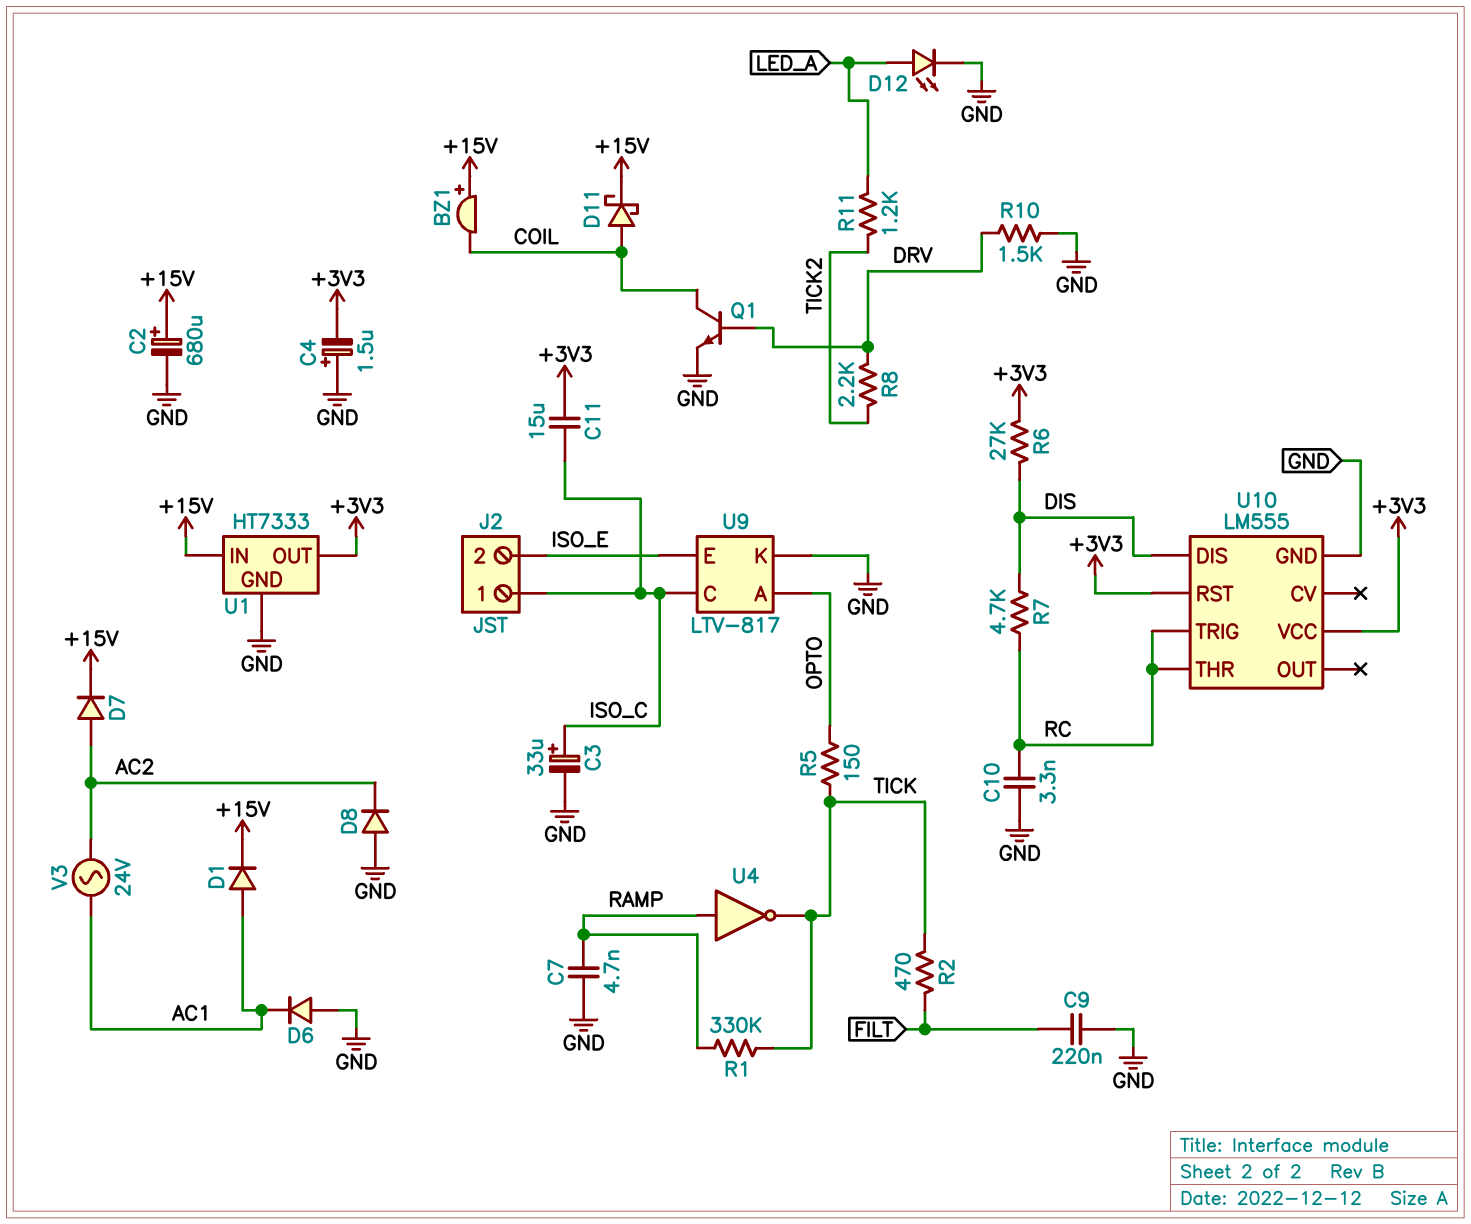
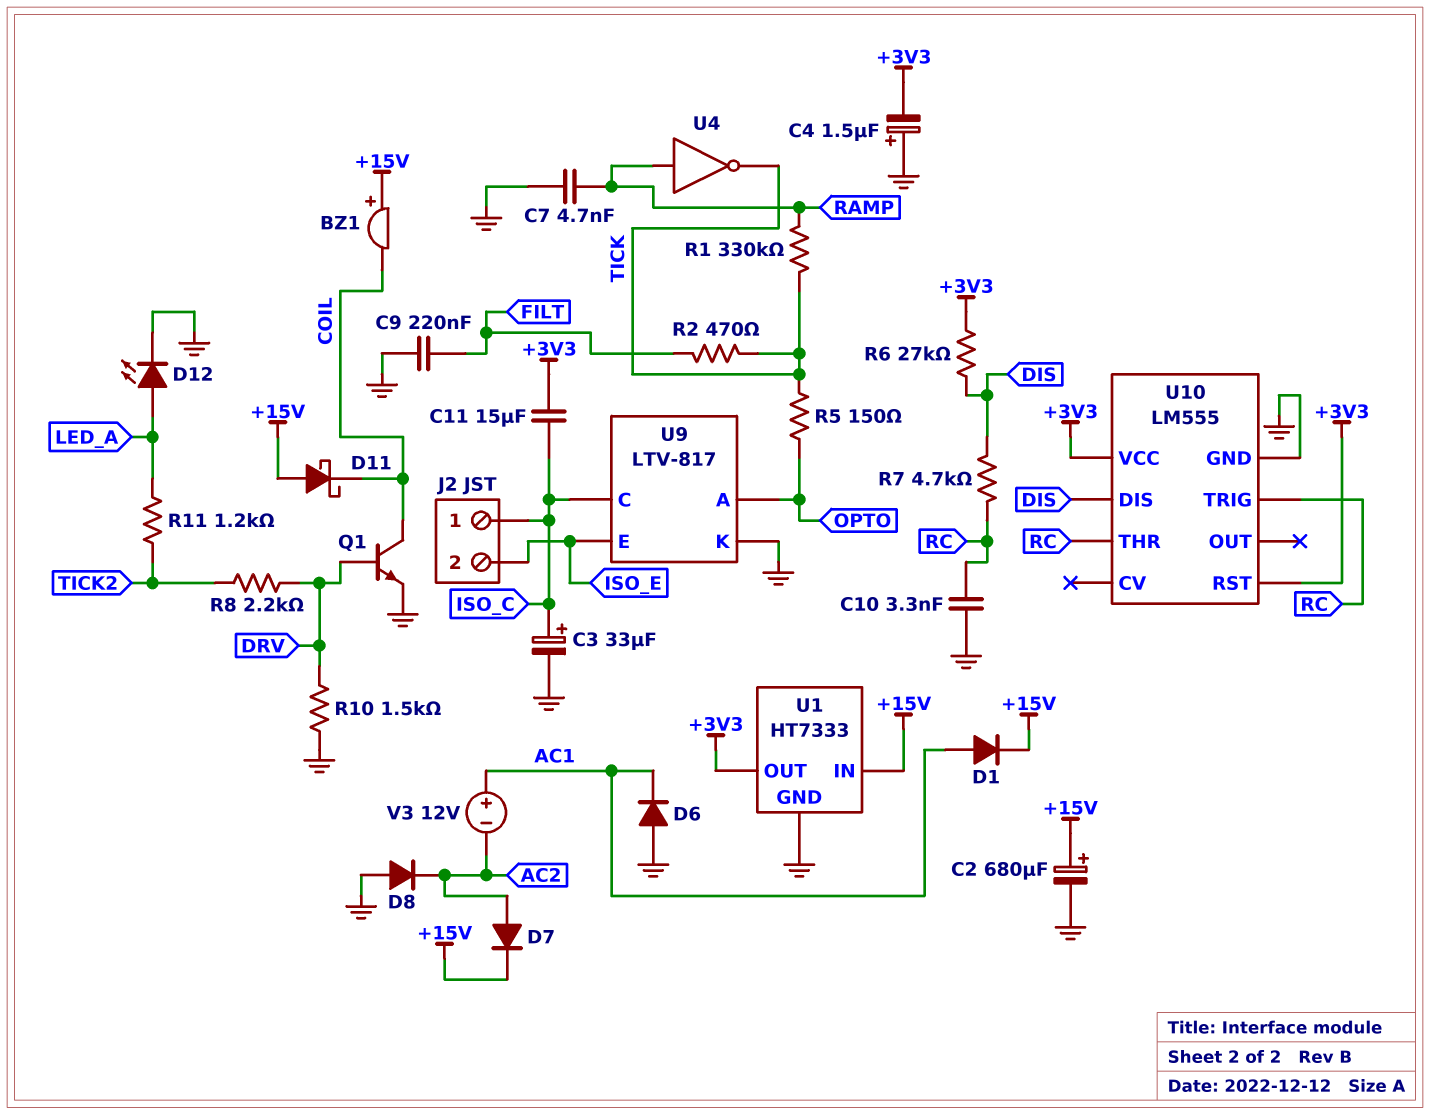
D11: schottky (A COIL, K +15V) -> schottky (A +15V, K COIL)
V3: AC 24V (AC1, AC2) -> 12V (plus AC1, minus AC2)

